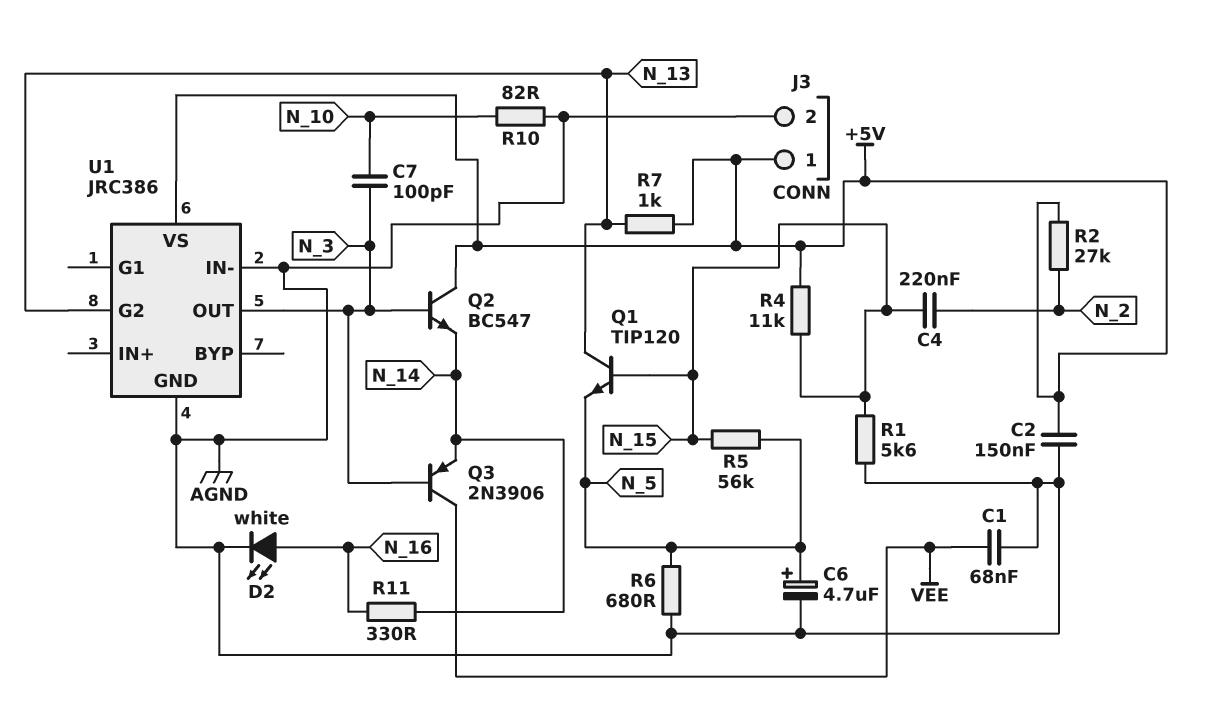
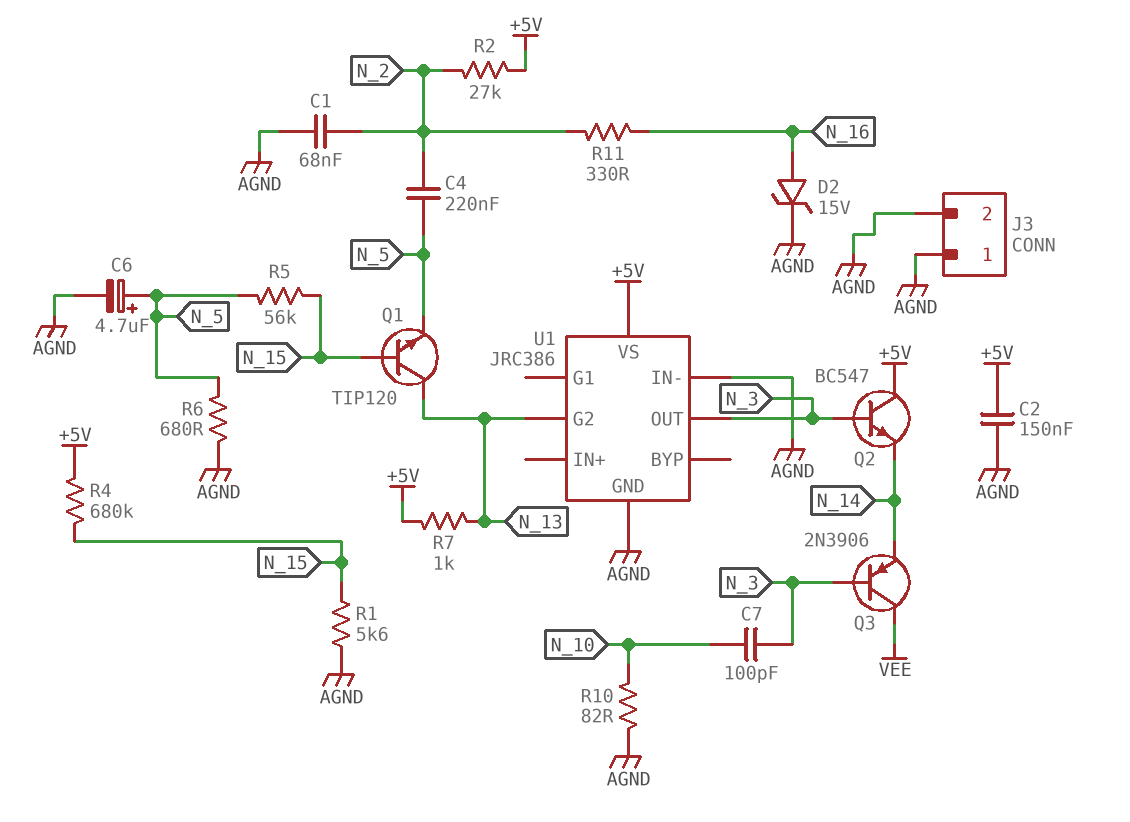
C1: 68nF (AGND, VEE) -> 68nF (AGND, N_2)
C4: 220nF (N_2, N_15) -> 220nF (N_2, N_5)
D2: LED white (A N_16, K AGND) -> zener 15V (A N_16, K AGND)
J3 pin 1: +5V -> AGND
R4: 11k (+5V, N_15) -> 680k (+5V, N_15)
R11: 330 (N_14, N_16) -> 330 (N_2, N_16)

